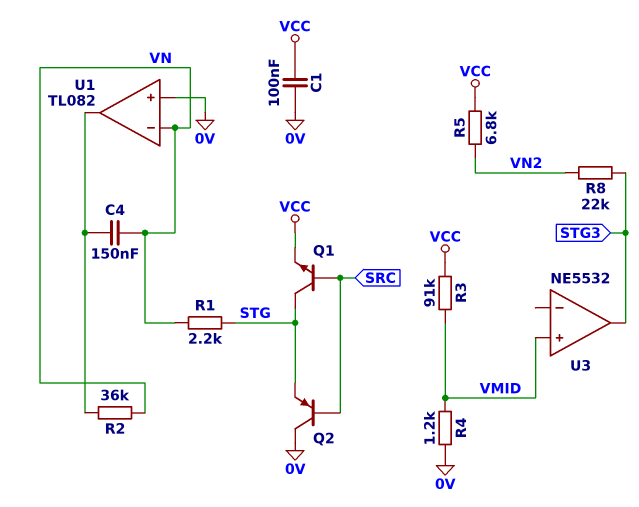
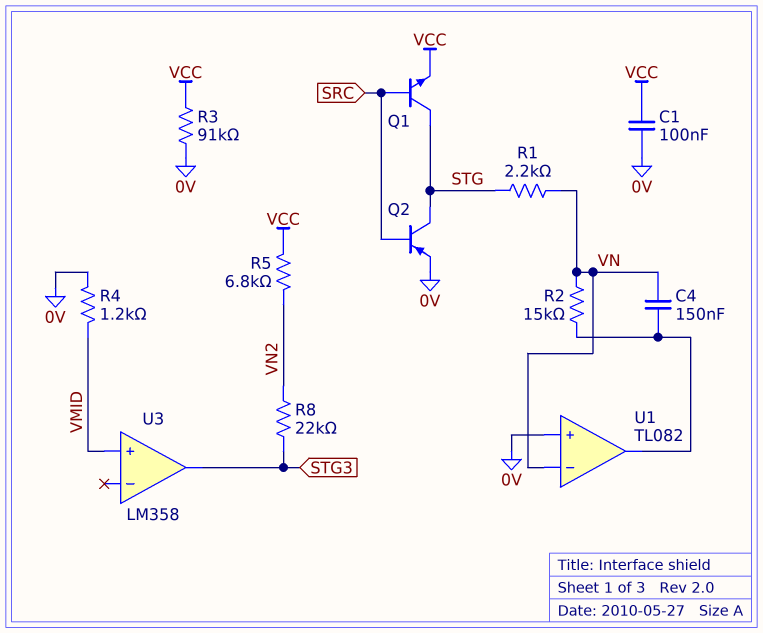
Q2: PNP (B SRC, C 0V, E STG) -> PNP (B SRC, C STG, E 0V)
R2: 36k (U1/out, VN) -> 15k (U1/out, VN)
R3: 91k (VCC, VMID) -> 91k (0V, VCC)
U3: NE5532 -> LM358

